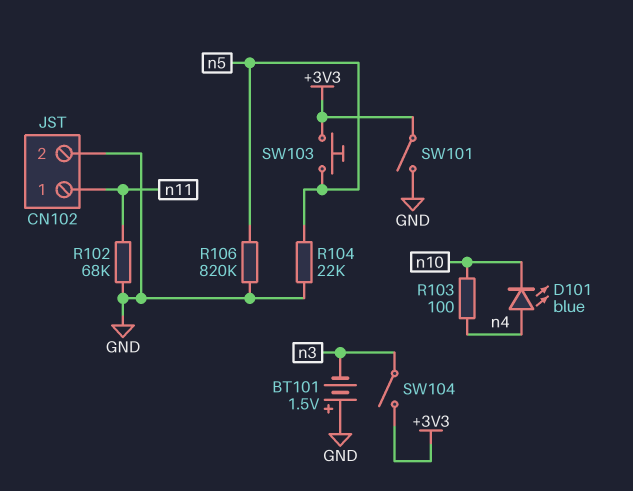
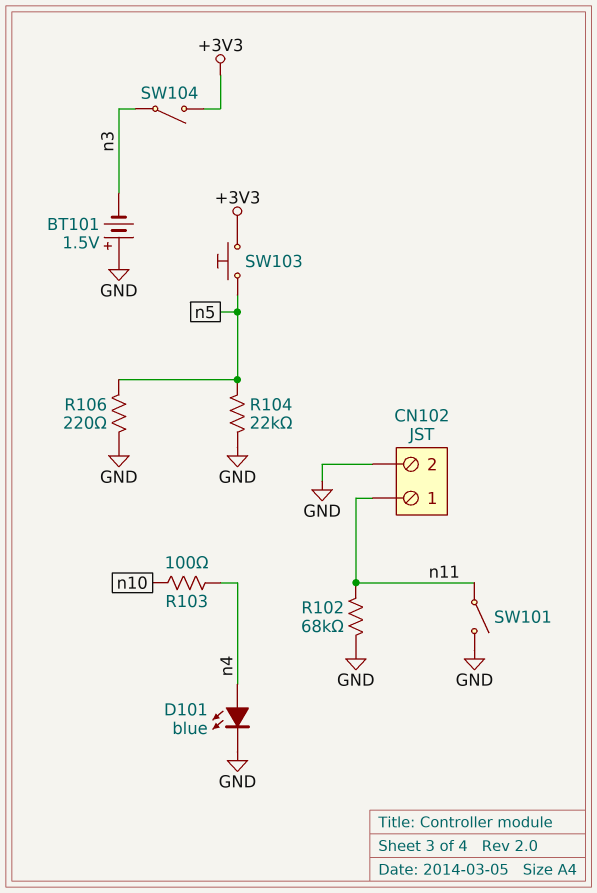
D101: LED blue (A n4, K n10) -> LED blue (A n4, K GND)
R106: 820k (GND, n5) -> 220 (GND, n5)
SW101: switch (+3V3, GND) -> switch (GND, n11)

